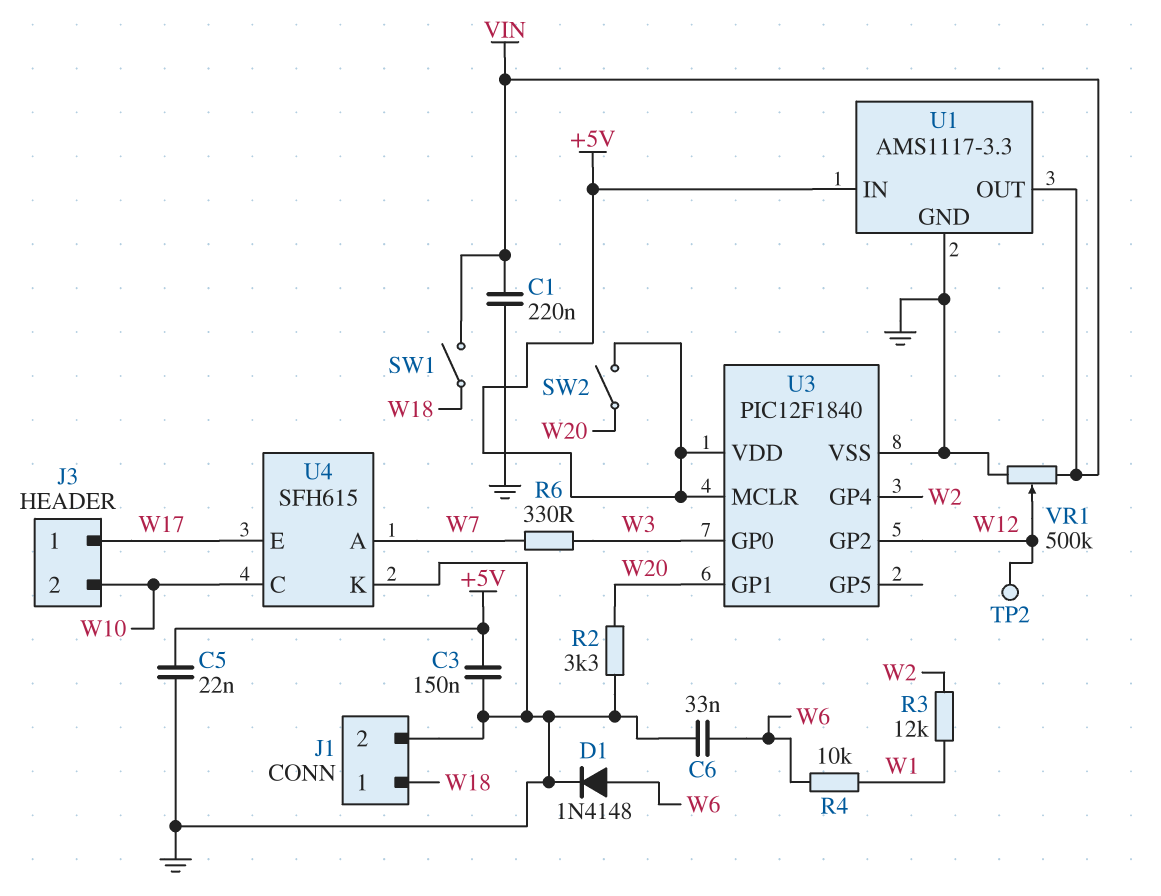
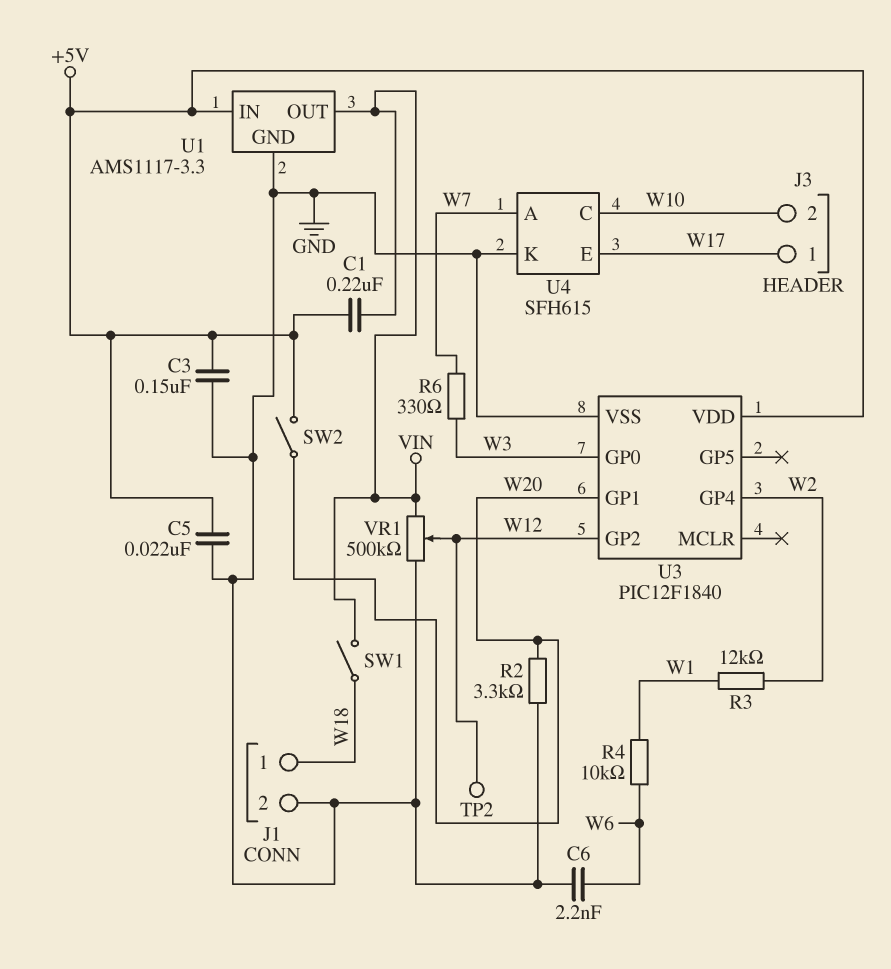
C1: 220nF (GND, VIN) -> 220nF (+5V, VIN)
C6: 33nF (GND, W6) -> 2.2nF (GND, W6)
D1: diode 1N4148 (A W6, K GND) -> none
U3 pin MCLR: +5V -> none

